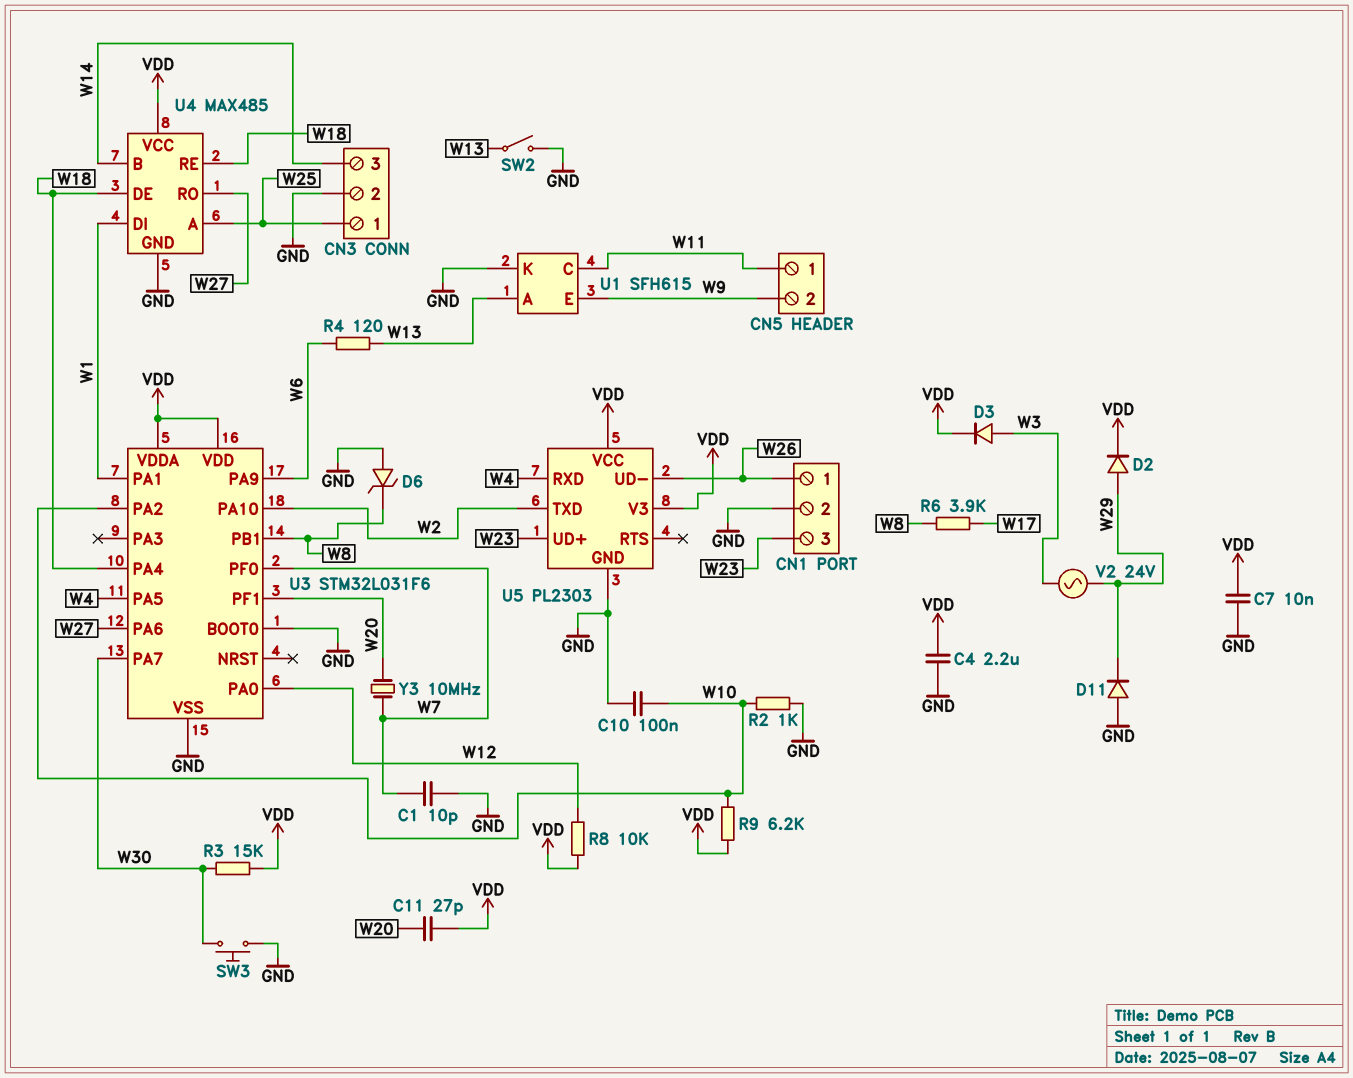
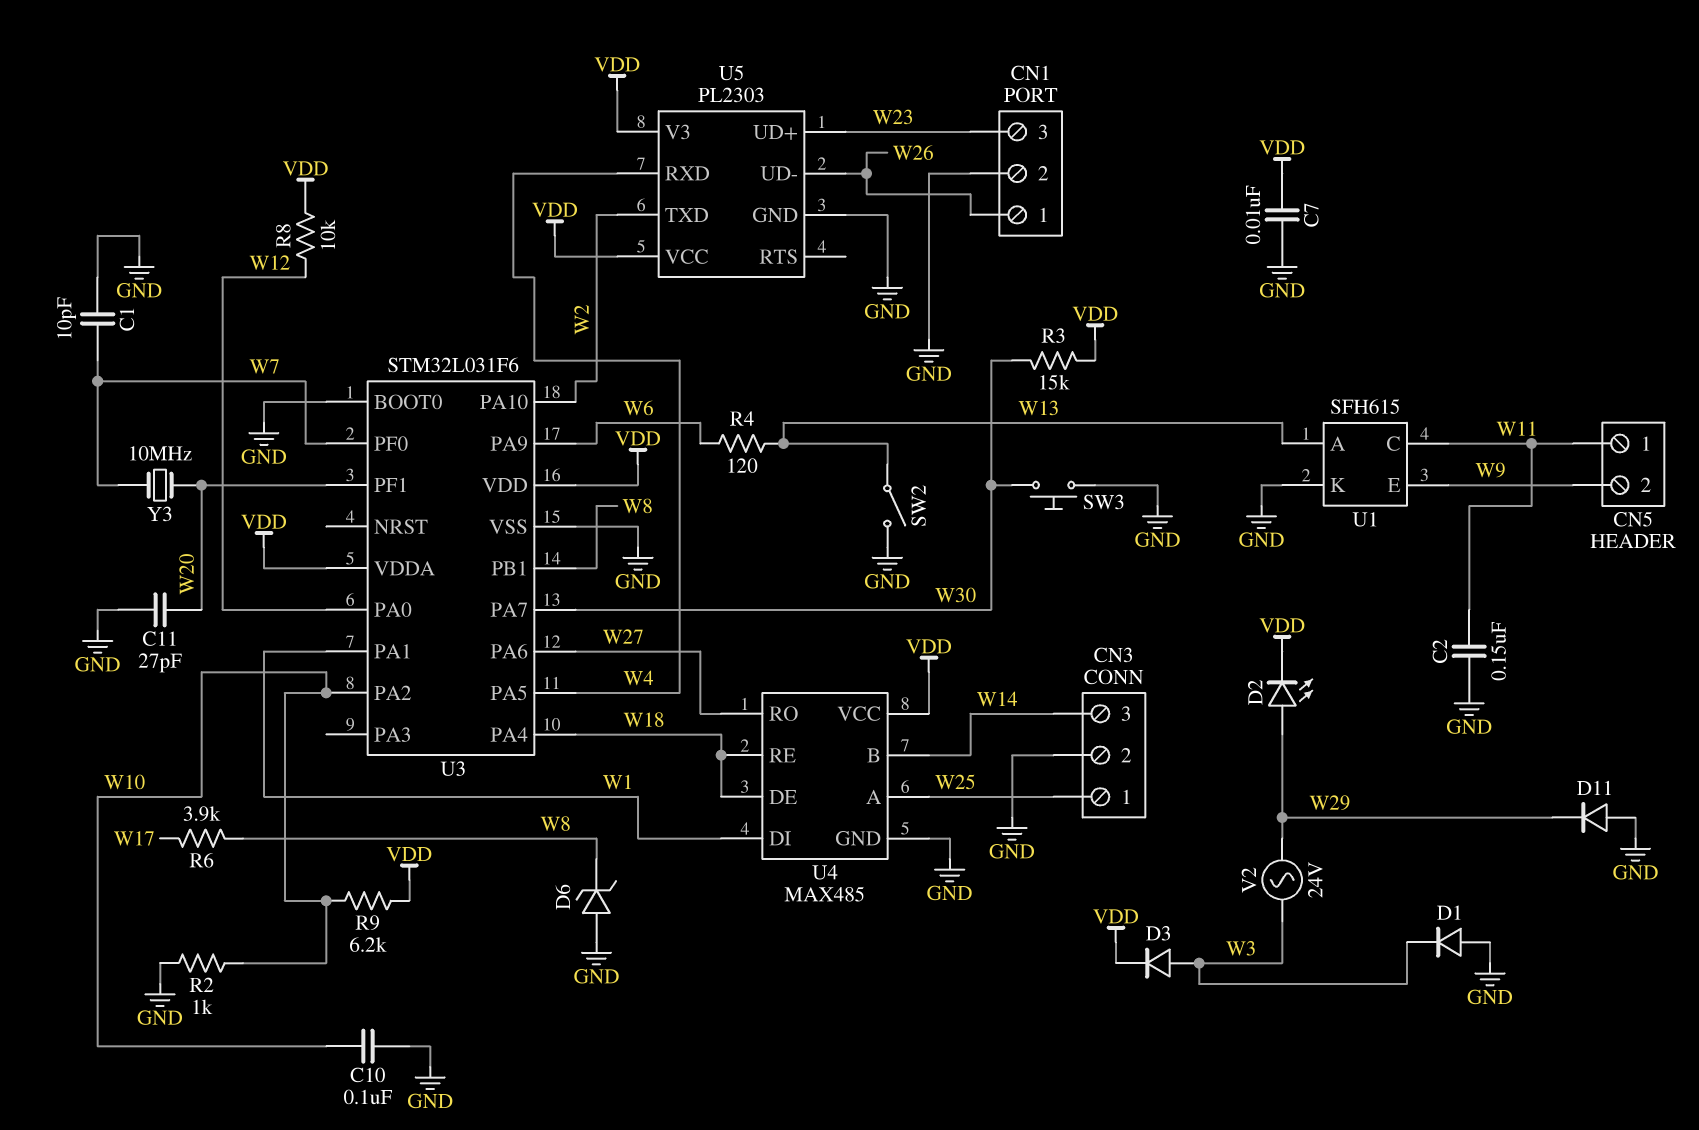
C2: none -> 150nF (GND, W11)
C4: 2.2uF (GND, VDD) -> none
C11: 27pF (VDD, W20) -> 27pF (GND, W20)
D1: none -> diode (A GND, K W3)
D2: diode (A W29, K VDD) -> LED (A W29, K VDD)

